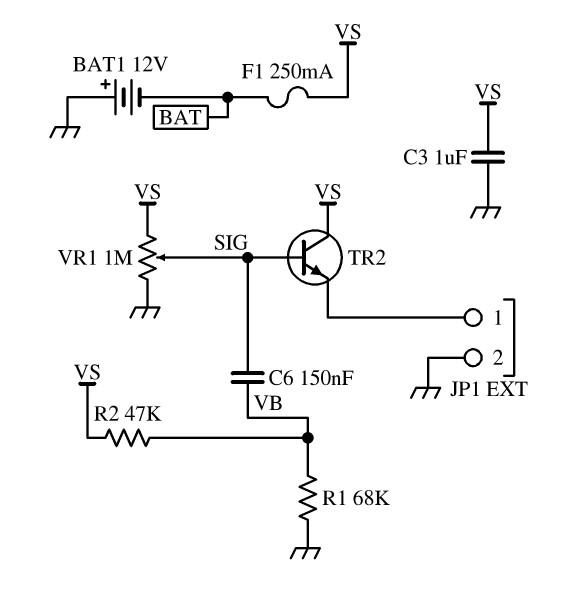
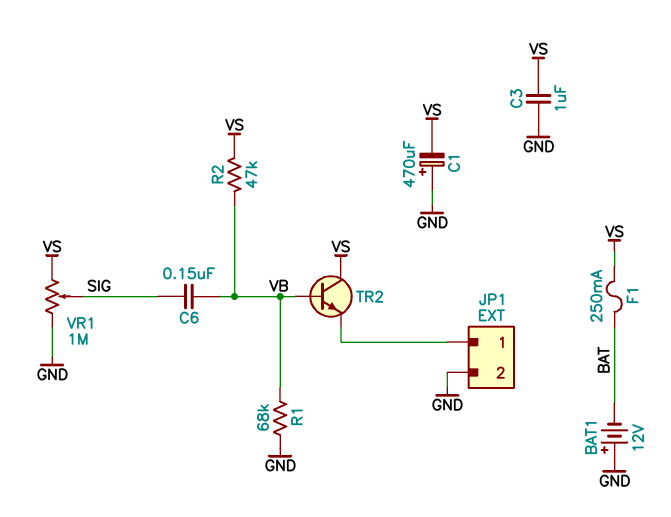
C1: none -> 470uF (plus GND, minus VS)
TR2: NPN (B SIG, C VS, E JP1/1) -> NPN (B VB, C VS, E JP1/1)

